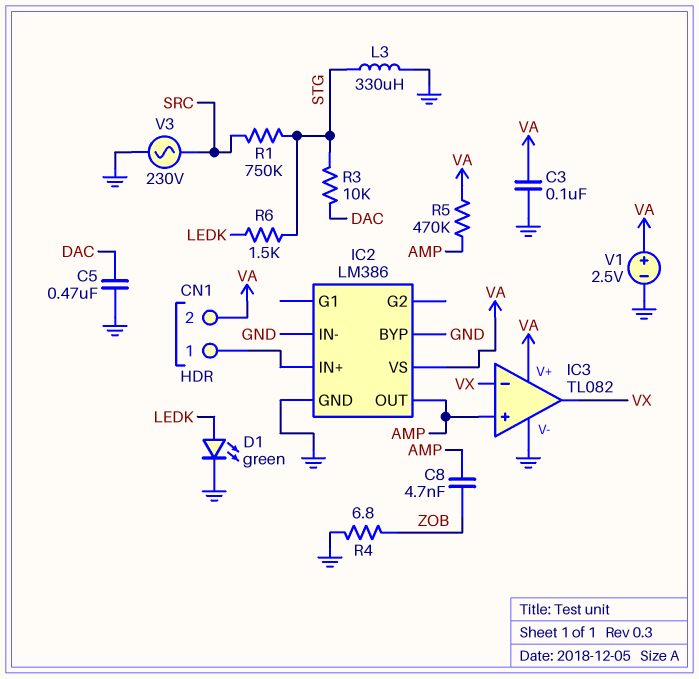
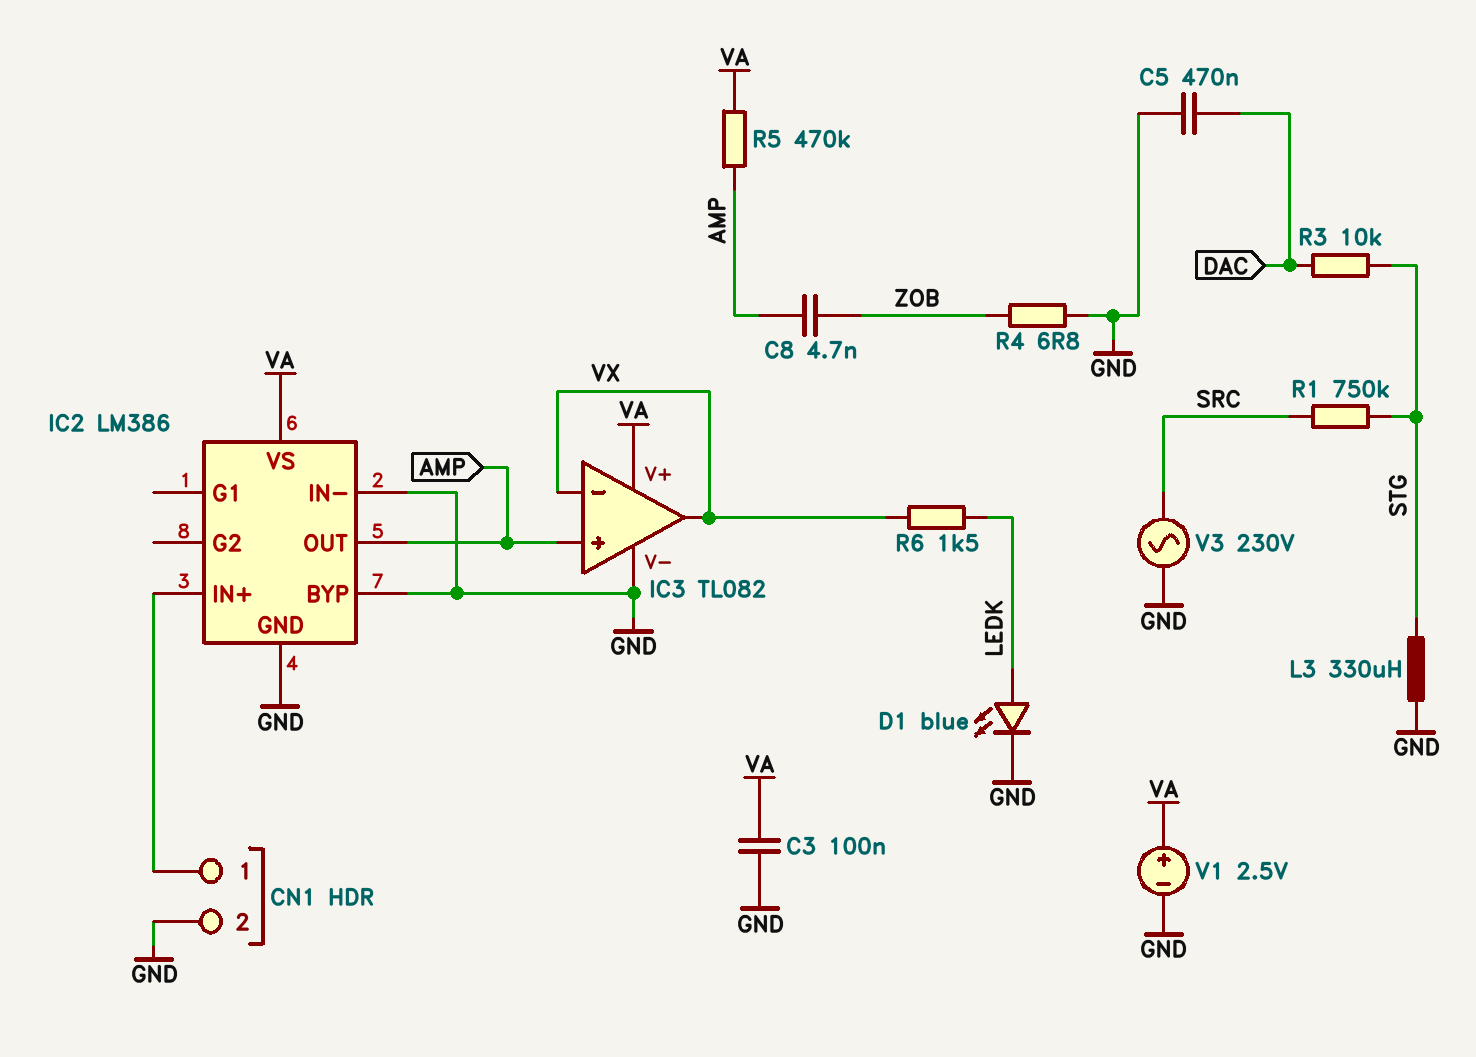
CN1 pin 2: VA -> GND
D1: LED green (A LEDK, K GND) -> LED blue (A LEDK, K GND)
R6: 1.5k (LEDK, STG) -> 1.5k (LEDK, VX)

